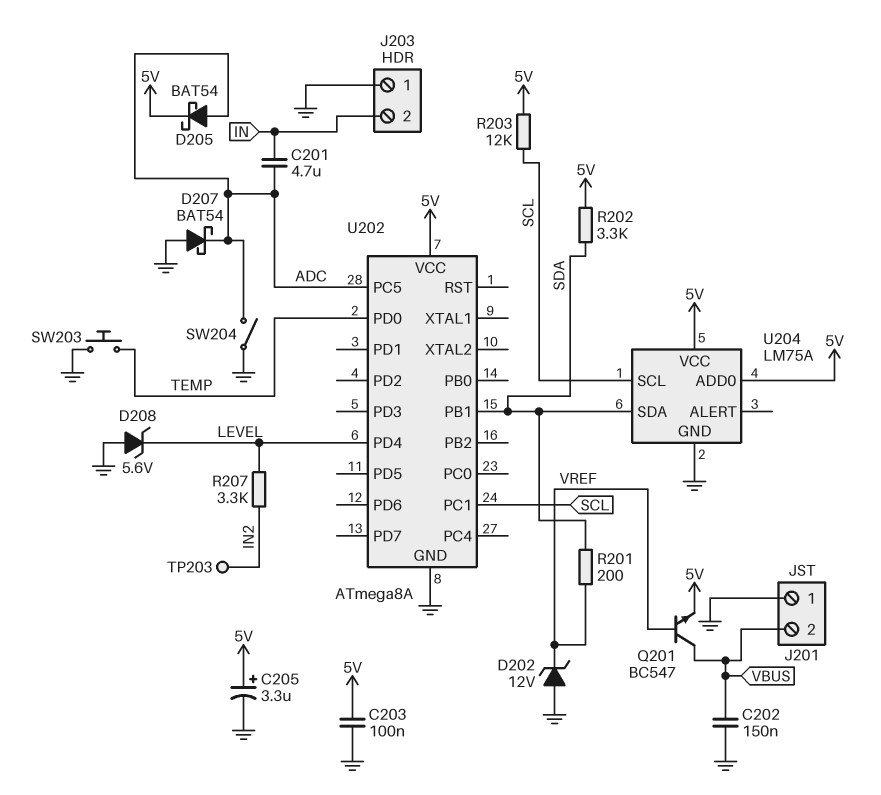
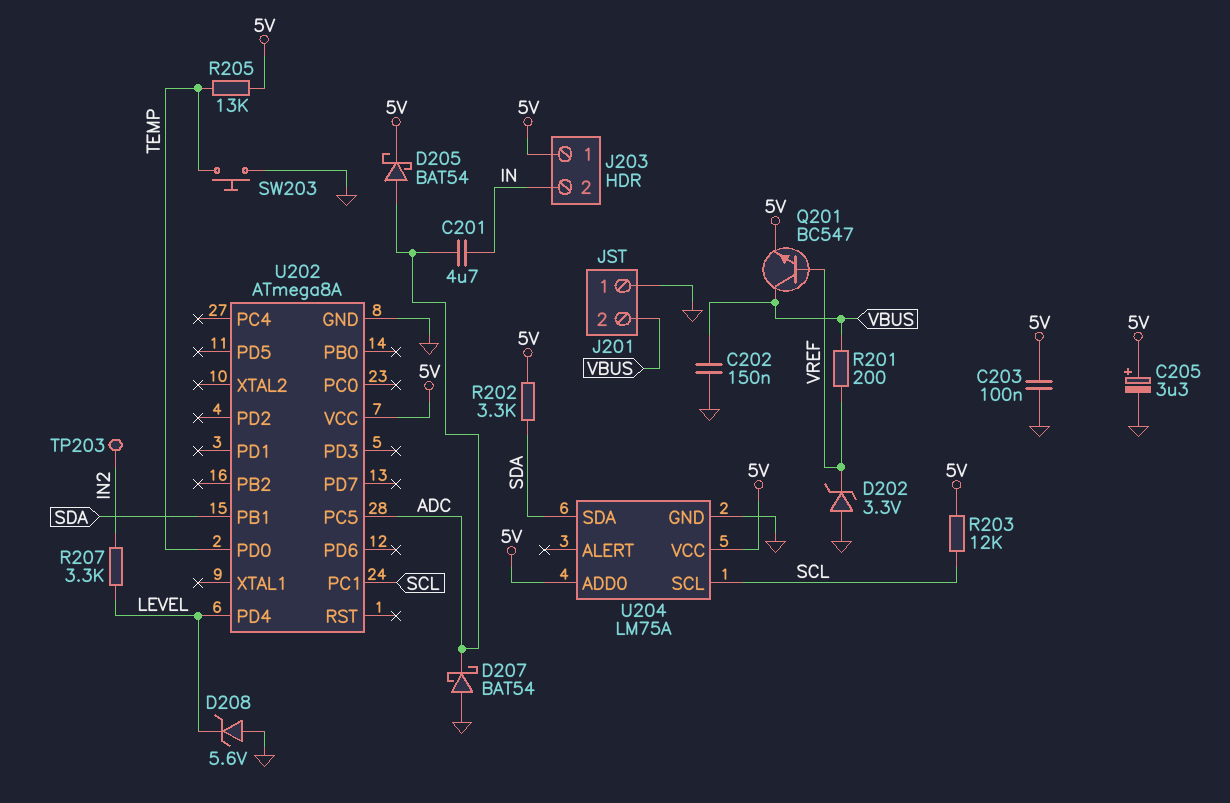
D202: zener 12V (A GND, K VREF) -> zener 3.3V (A GND, K VREF)
J203 pin 1: GND -> 5V
R201: 200 (SDA, VREF) -> 200 (VBUS, VREF)
R205: none -> 13k (5V, TEMP)
SW204: switch (ADC, GND) -> none

